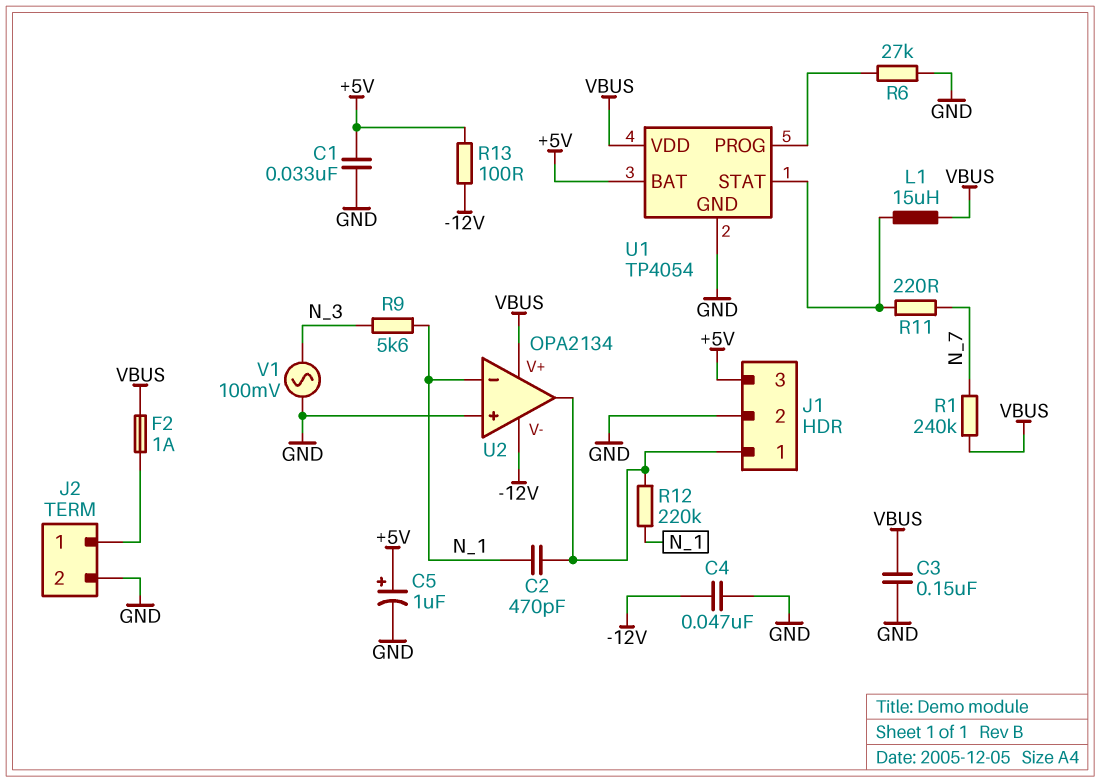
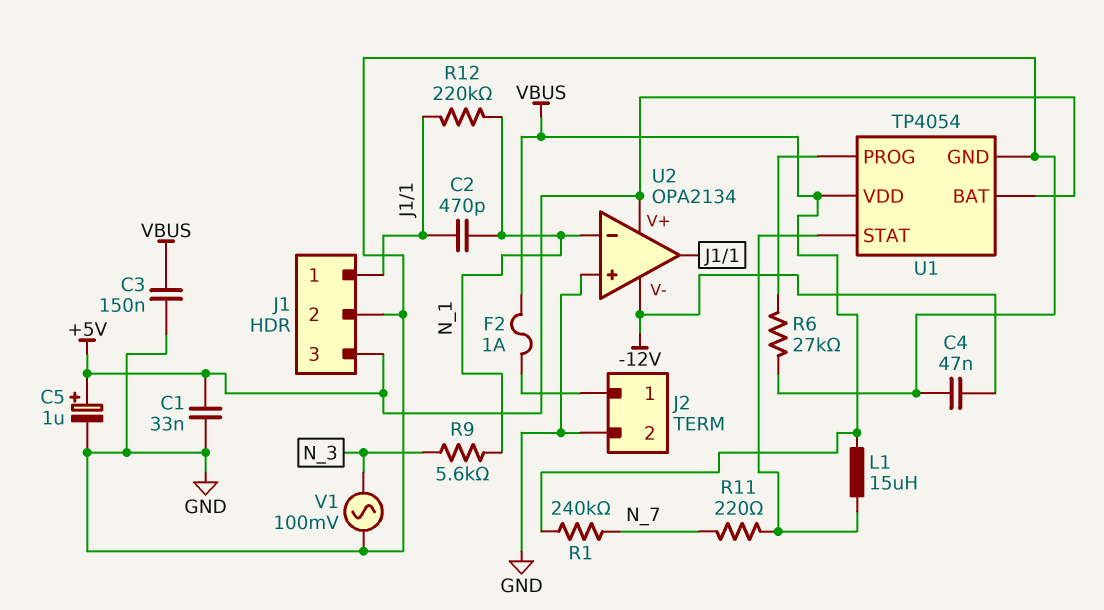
R13: 100 (+5V, -12V) -> none
U2 pin V+: VBUS -> +5V

